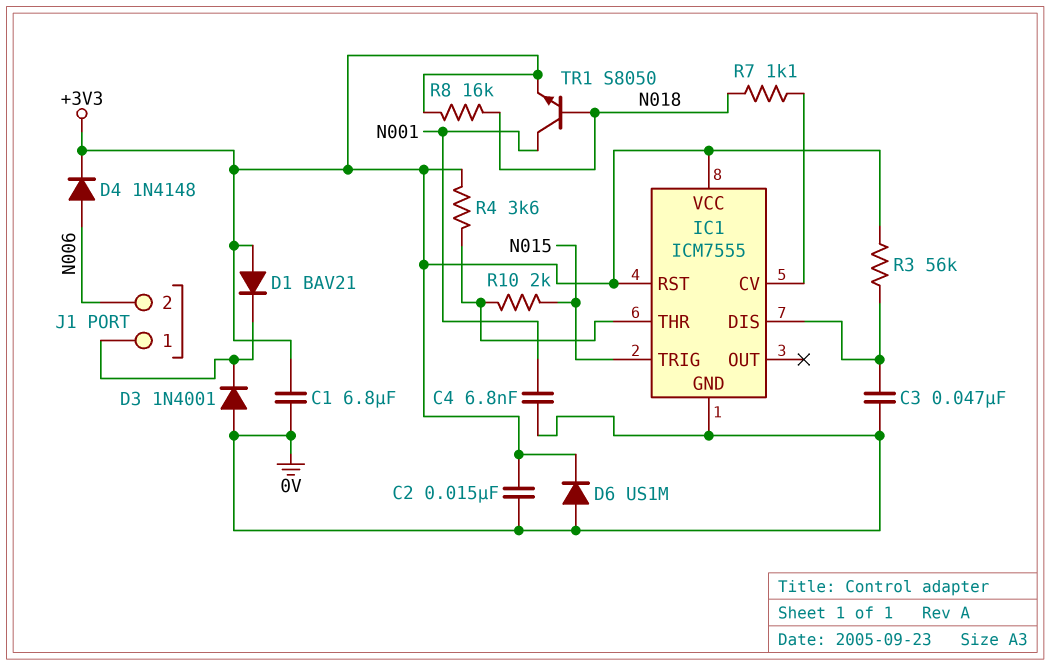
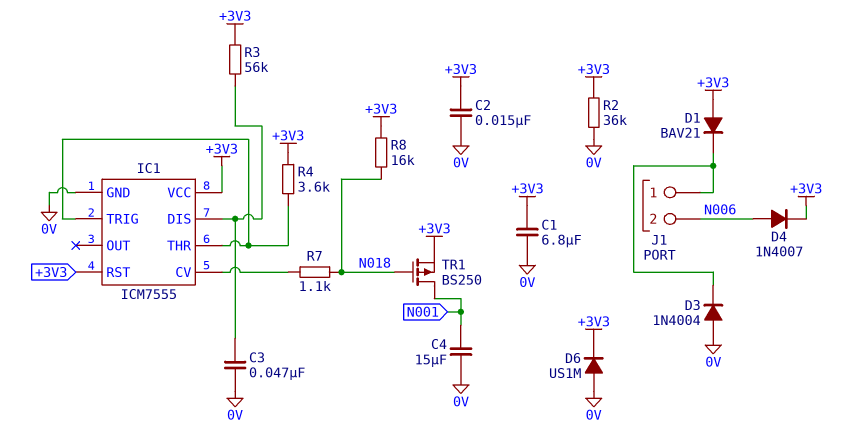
C4: 6.8nF (0V, N001) -> 15uF (0V, N001)
D3: diode 1N4001 (A 0V, K J1/1) -> diode 1N4004 (A 0V, K J1/1)
D4: diode 1N4148 (A N006, K +3V3) -> diode 1N4007 (A N006, K +3V3)
IC1 pin TRIG: N015 -> IC1/THR
R2: none -> 36k (+3V3, 0V)
R10: 2k (IC1/THR, N015) -> none
TR1: NPN S8050 (B N018, C N001, E +3V3) -> PMOS BS250 (G N018, D N001, S +3V3)

